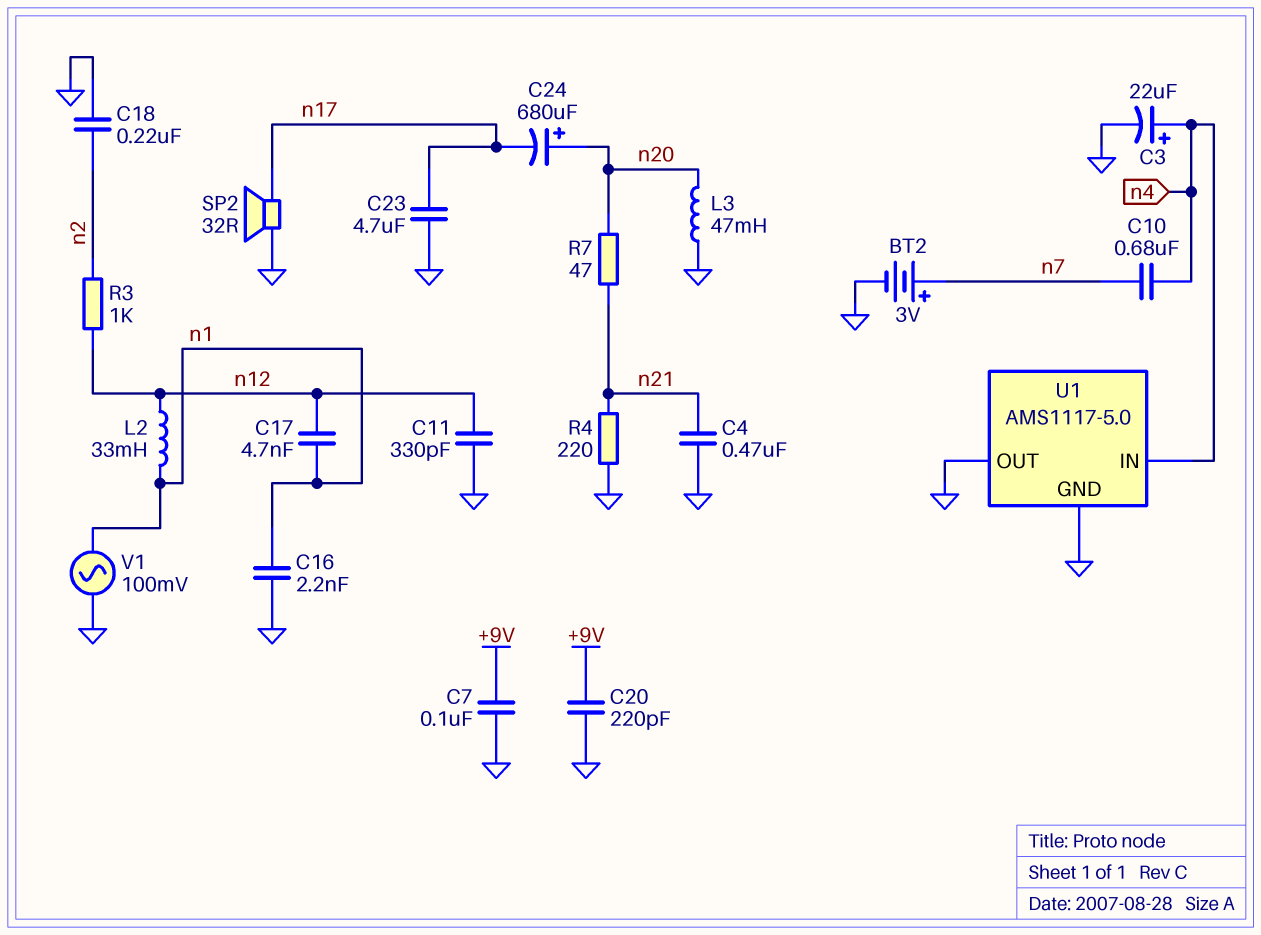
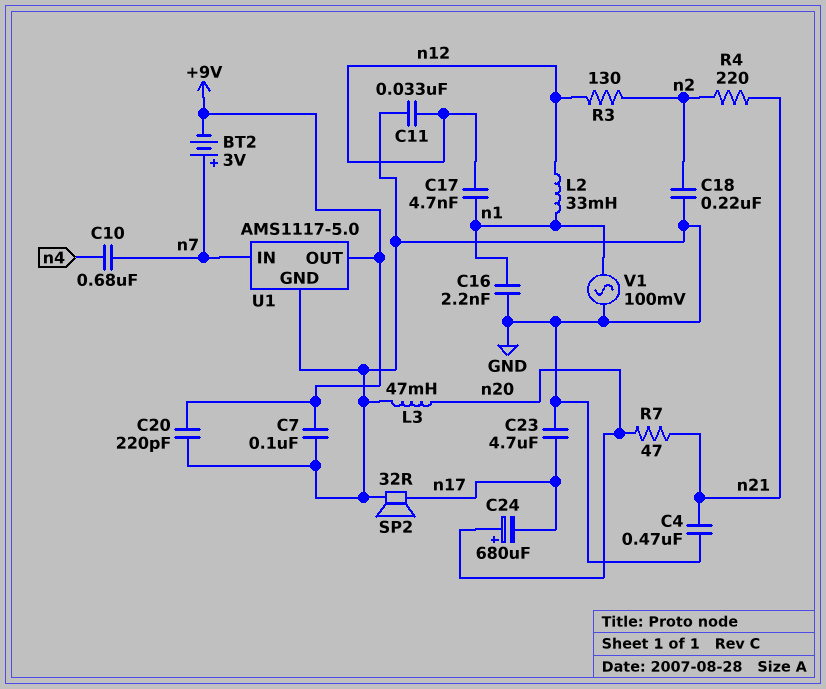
BT2: 3V (plus n7, minus GND) -> 3V (plus n7, minus +9V)
C3: 22uF (plus n4, minus GND) -> none
C11: 330pF (GND, n12) -> 33nF (GND, n12)
R3: 1k (n2, n12) -> 130 (n2, n12)
R4: 220 (GND, n21) -> 220 (n2, n21)
U1 pin IN: n4 -> n7
U1 pin OUT: GND -> +9V

